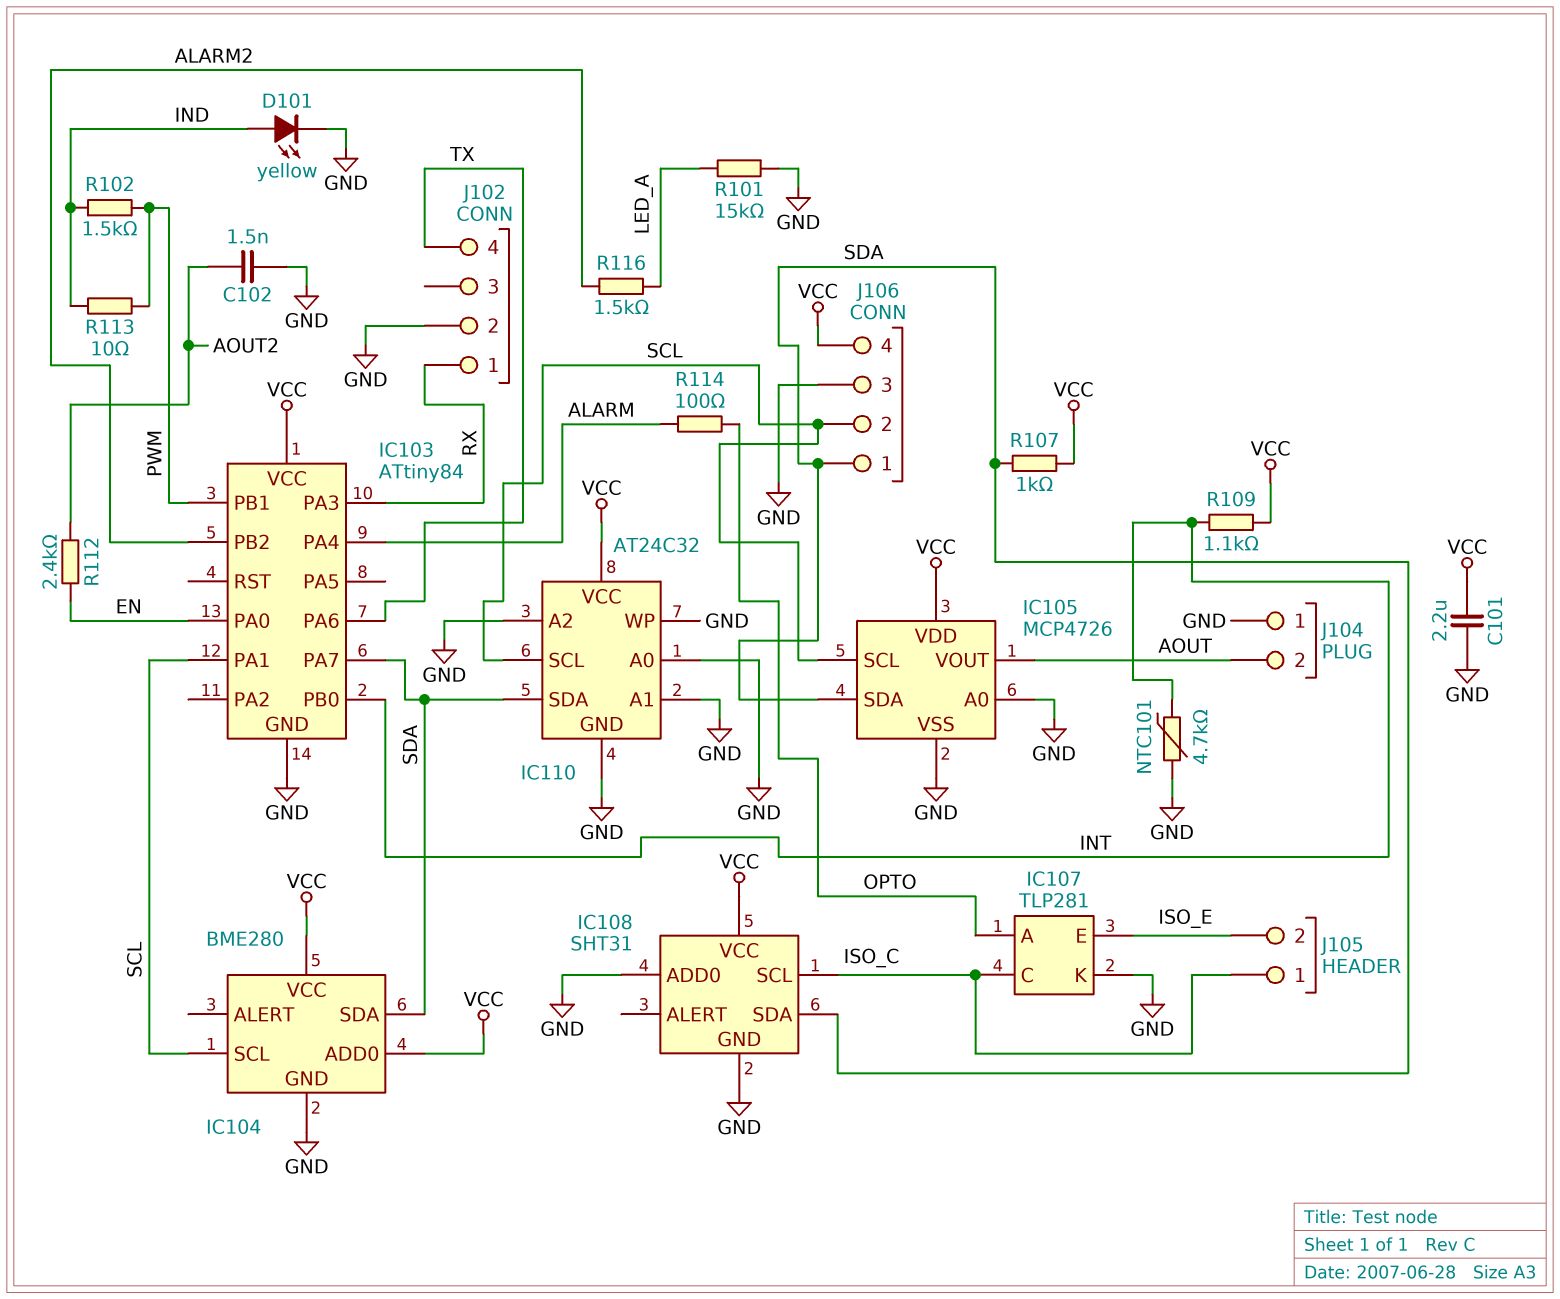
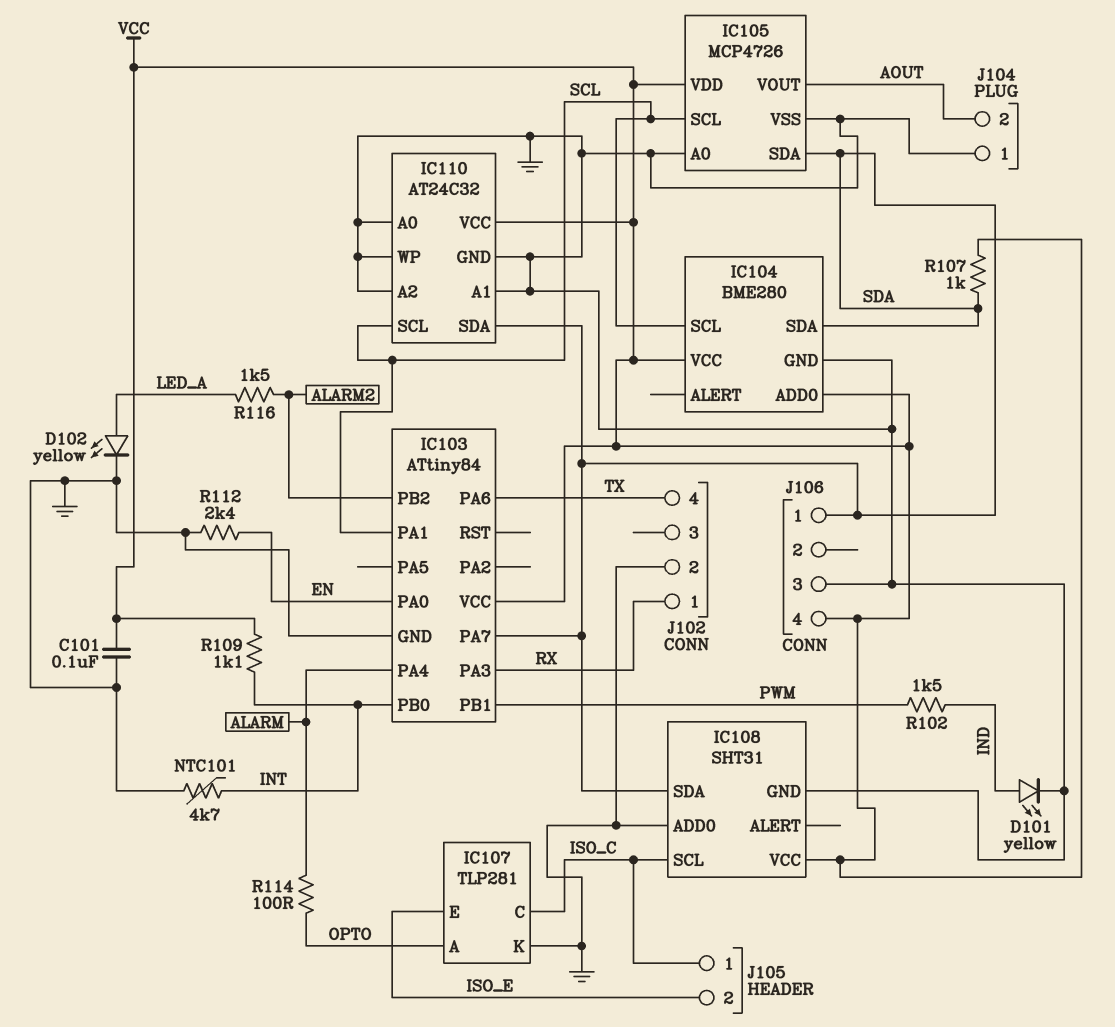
C101: 2.2uF (GND, VCC) -> 100nF (GND, VCC)
C102: 1.5nF (AOUT2, GND) -> none
D102: none -> LED yellow (A LED_A, K GND)
J106 pin 2: SCL -> none
R101: 15k (GND, LED_A) -> none
R112: 2.4k (AOUT2, EN) -> 2.4k (EN, GND)
R113: 10 (IND, PWM) -> none

